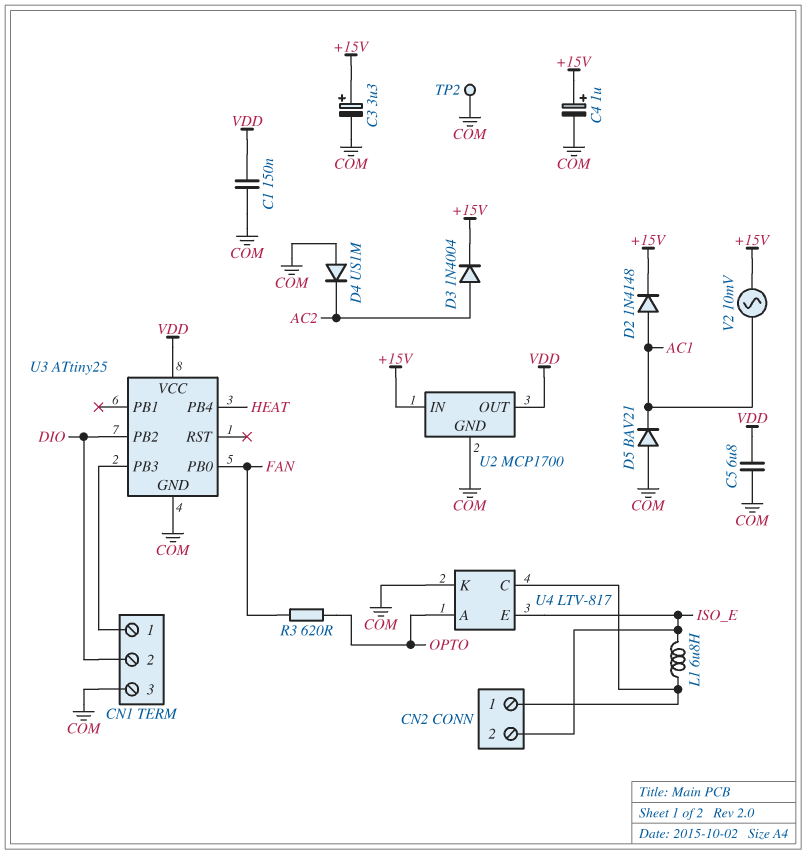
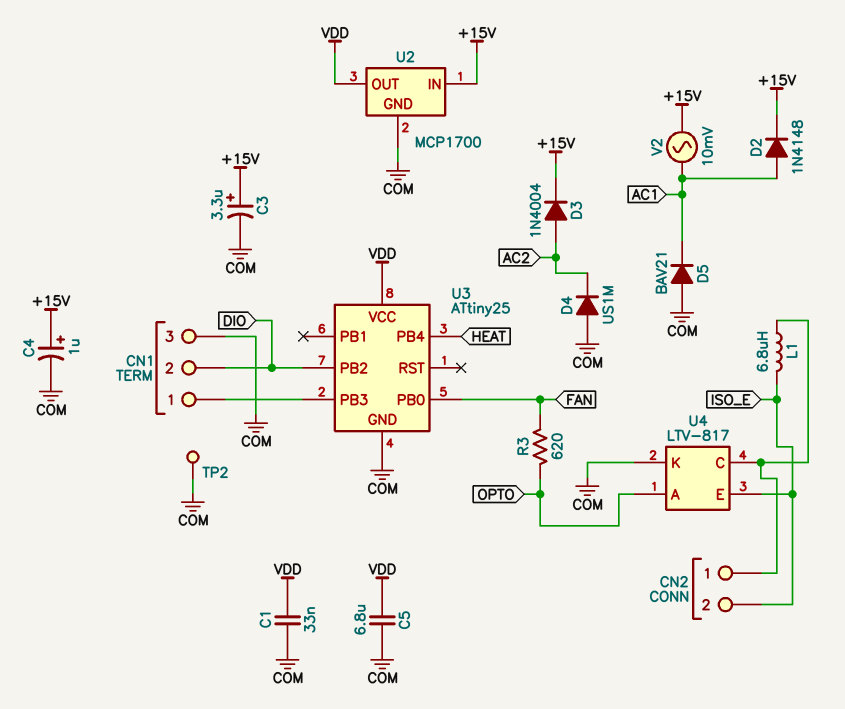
C1: 150nF (COM, VDD) -> 33nF (COM, VDD)

